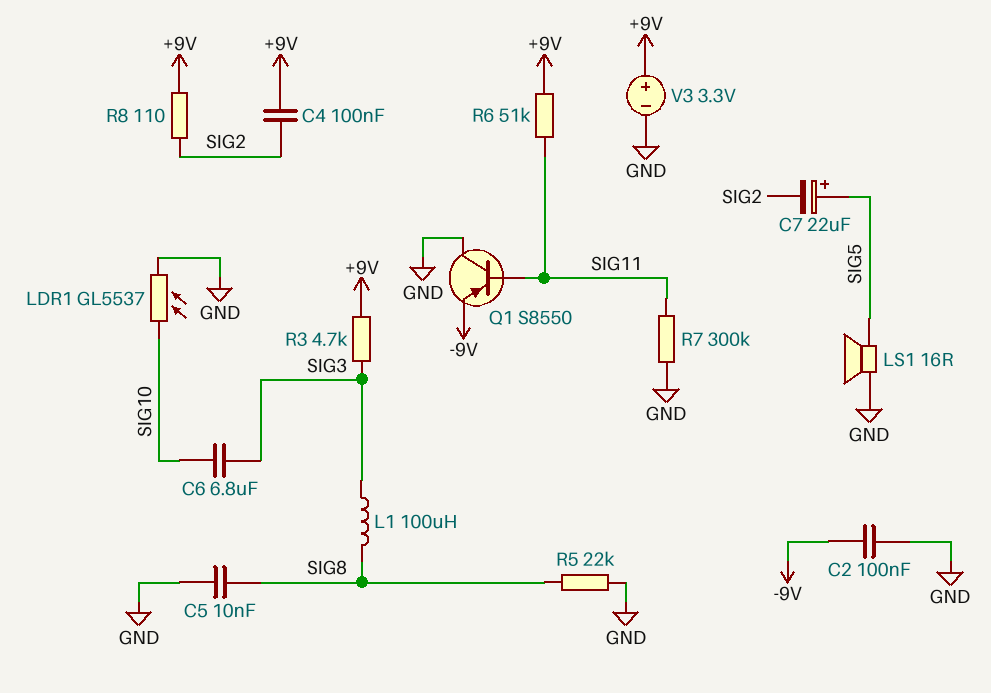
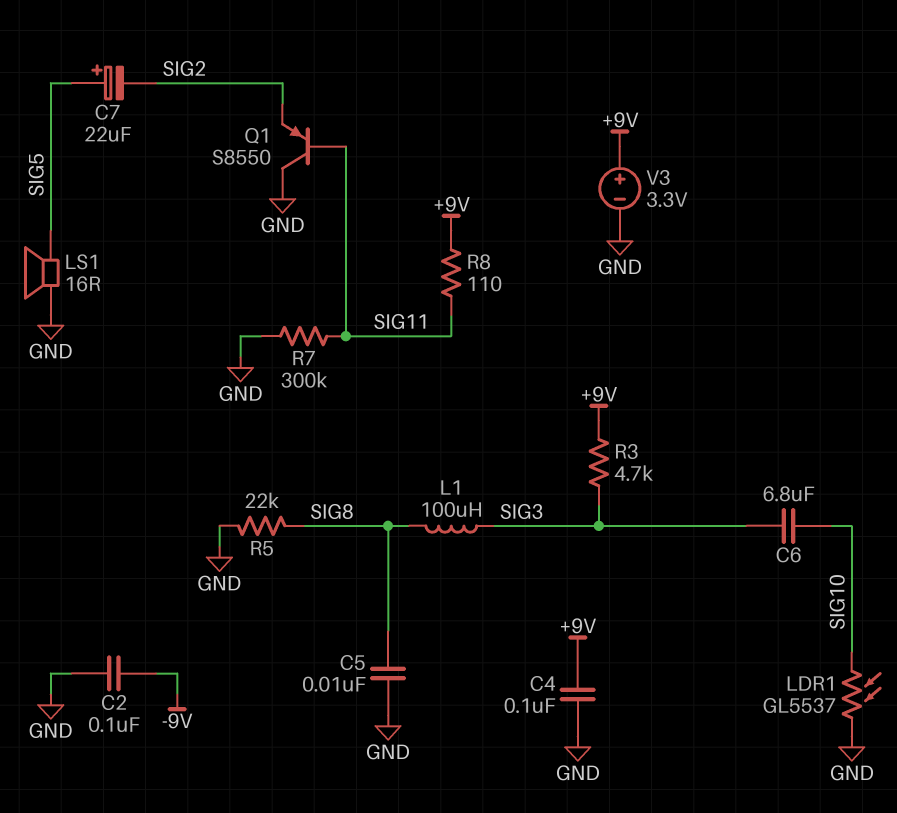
C4: 100nF (+9V, SIG2) -> 100nF (+9V, GND)
Q1: PNP S8550 (B SIG11, C GND, E -9V) -> PNP S8550 (B SIG11, C GND, E SIG2)
R6: 51k (+9V, SIG11) -> none
R8: 110 (+9V, SIG2) -> 110 (+9V, SIG11)

